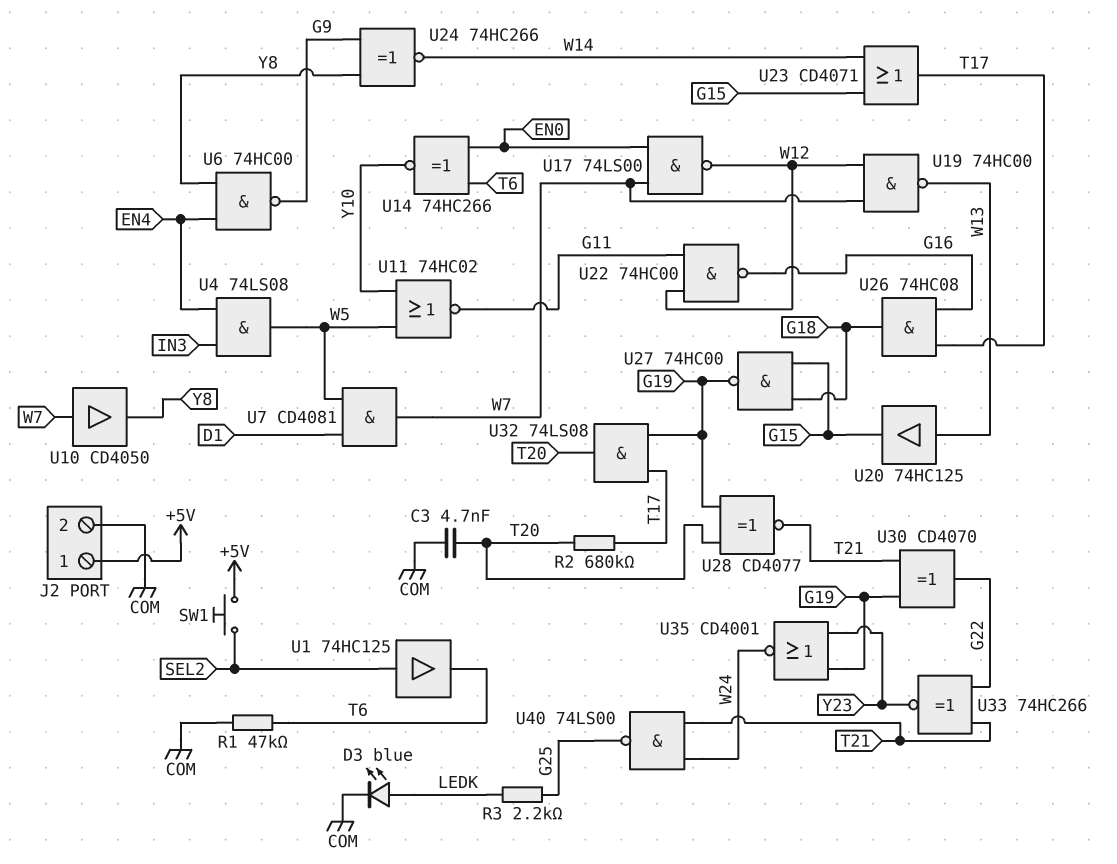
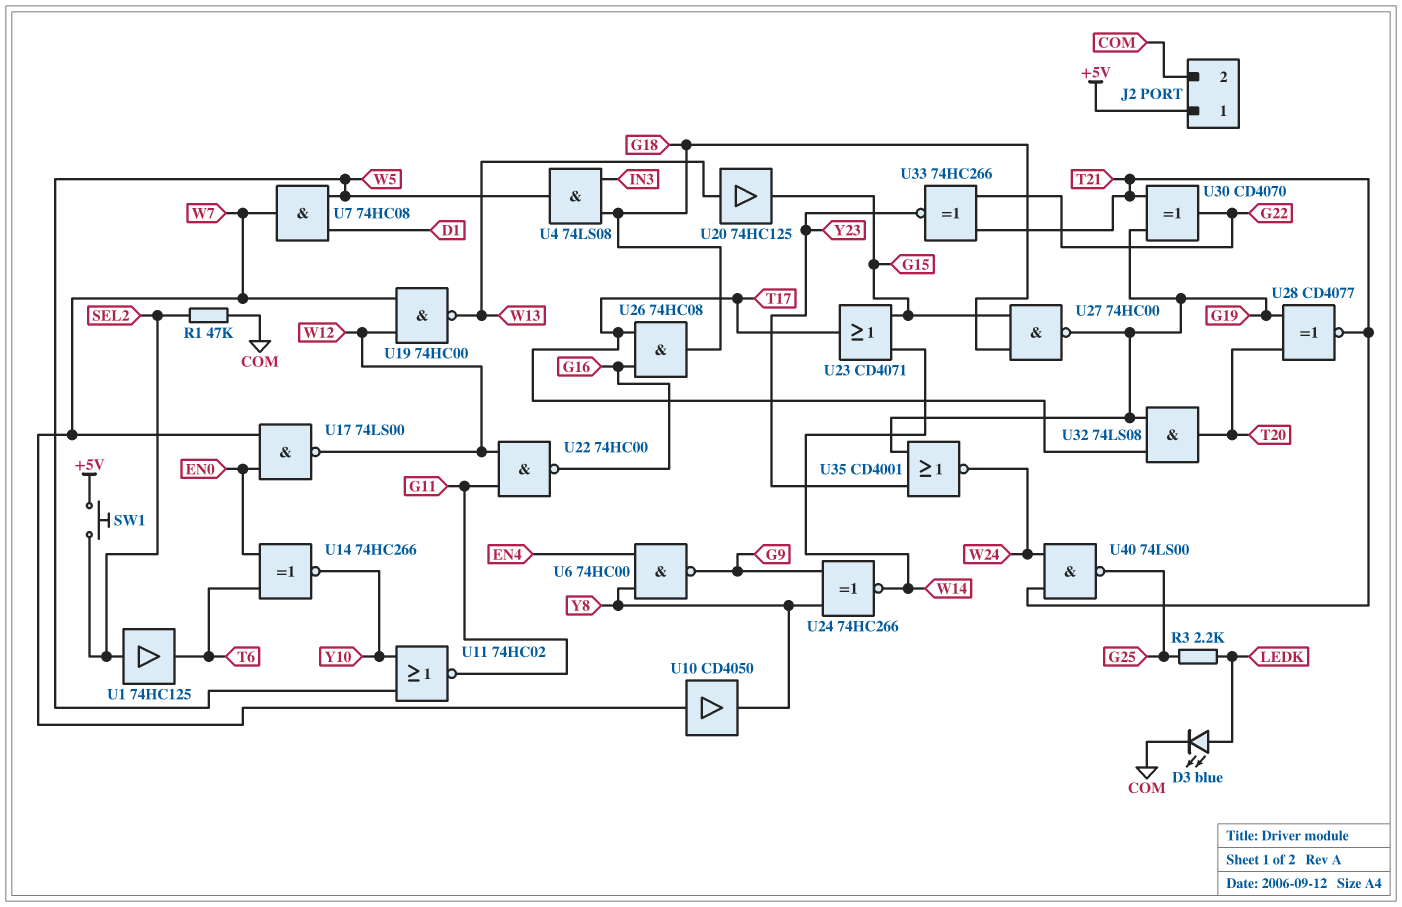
C3: 4.7nF (COM, T20) -> none
R1: 47k (COM, T6) -> 47k (COM, SEL2)
R2: 680k (T17, T20) -> none
U4: AND 74LS08 (in EN4, in IN3, out W5) -> AND 74LS08 (in G18, in IN3, out W5)
U7: AND CD4081 (in D1, in W5, out W7) -> AND 74HC08 (in D1, in W5, out W7)

